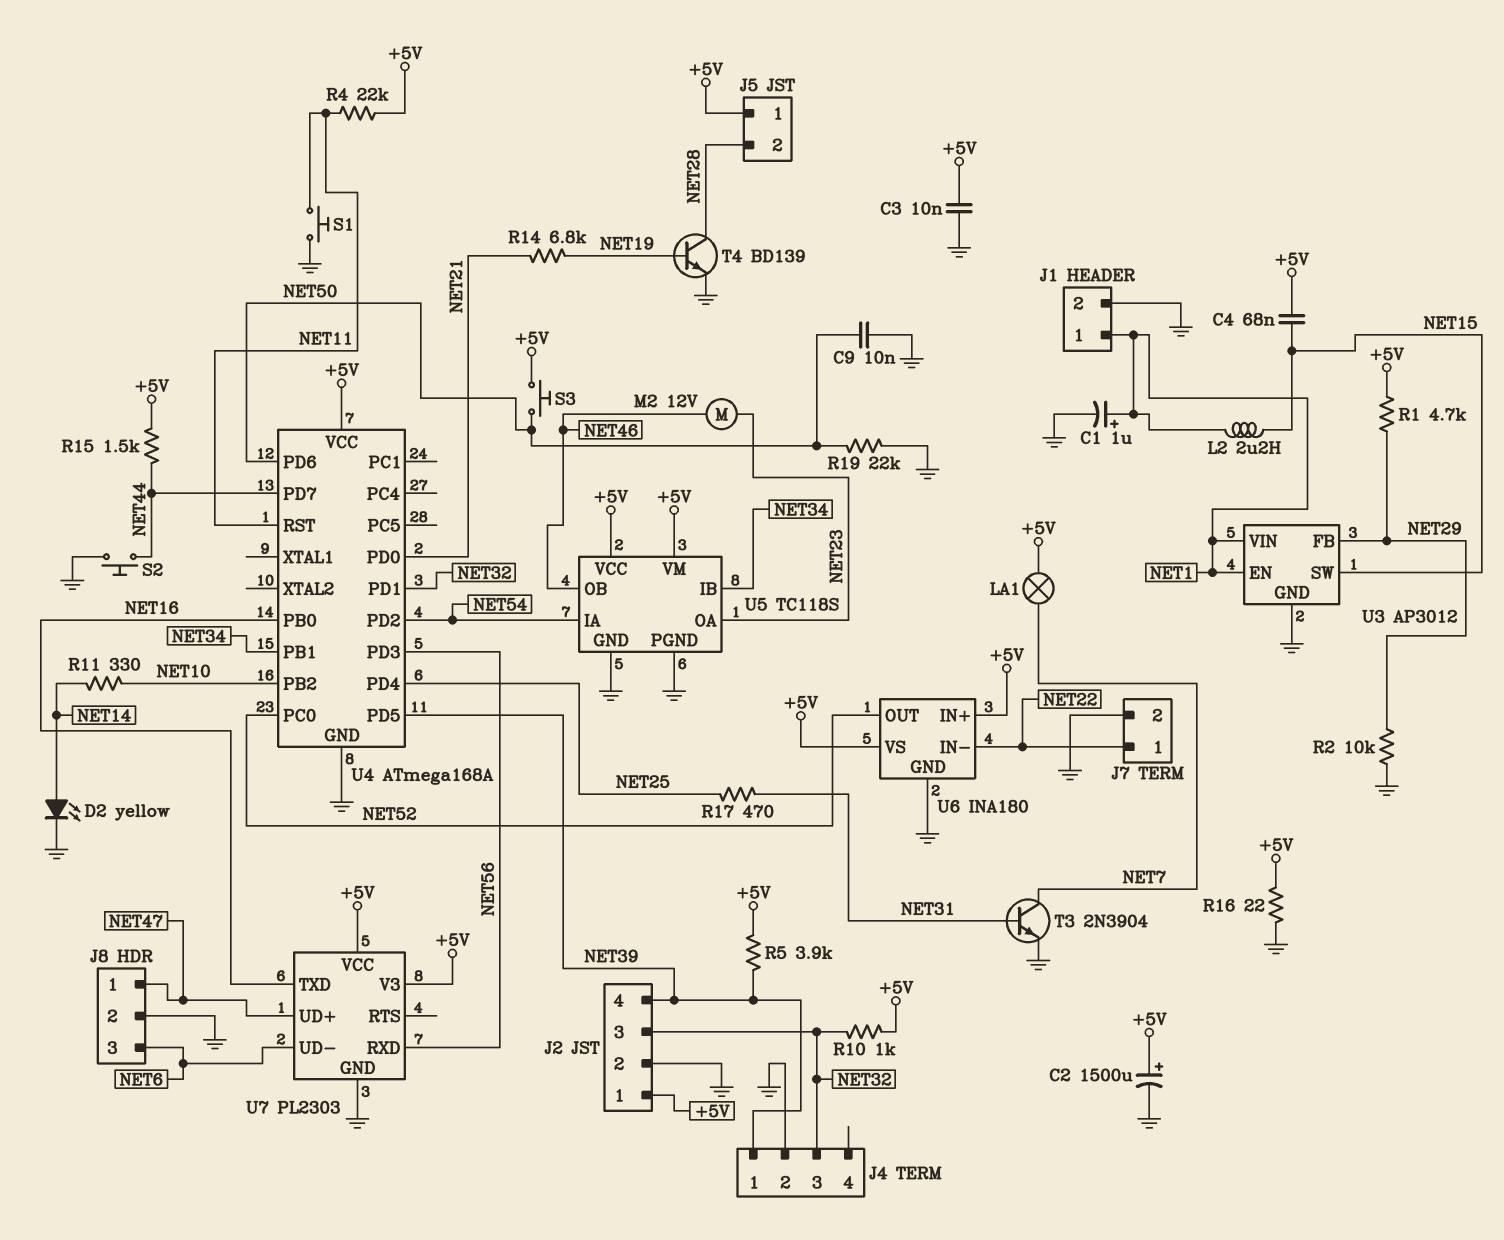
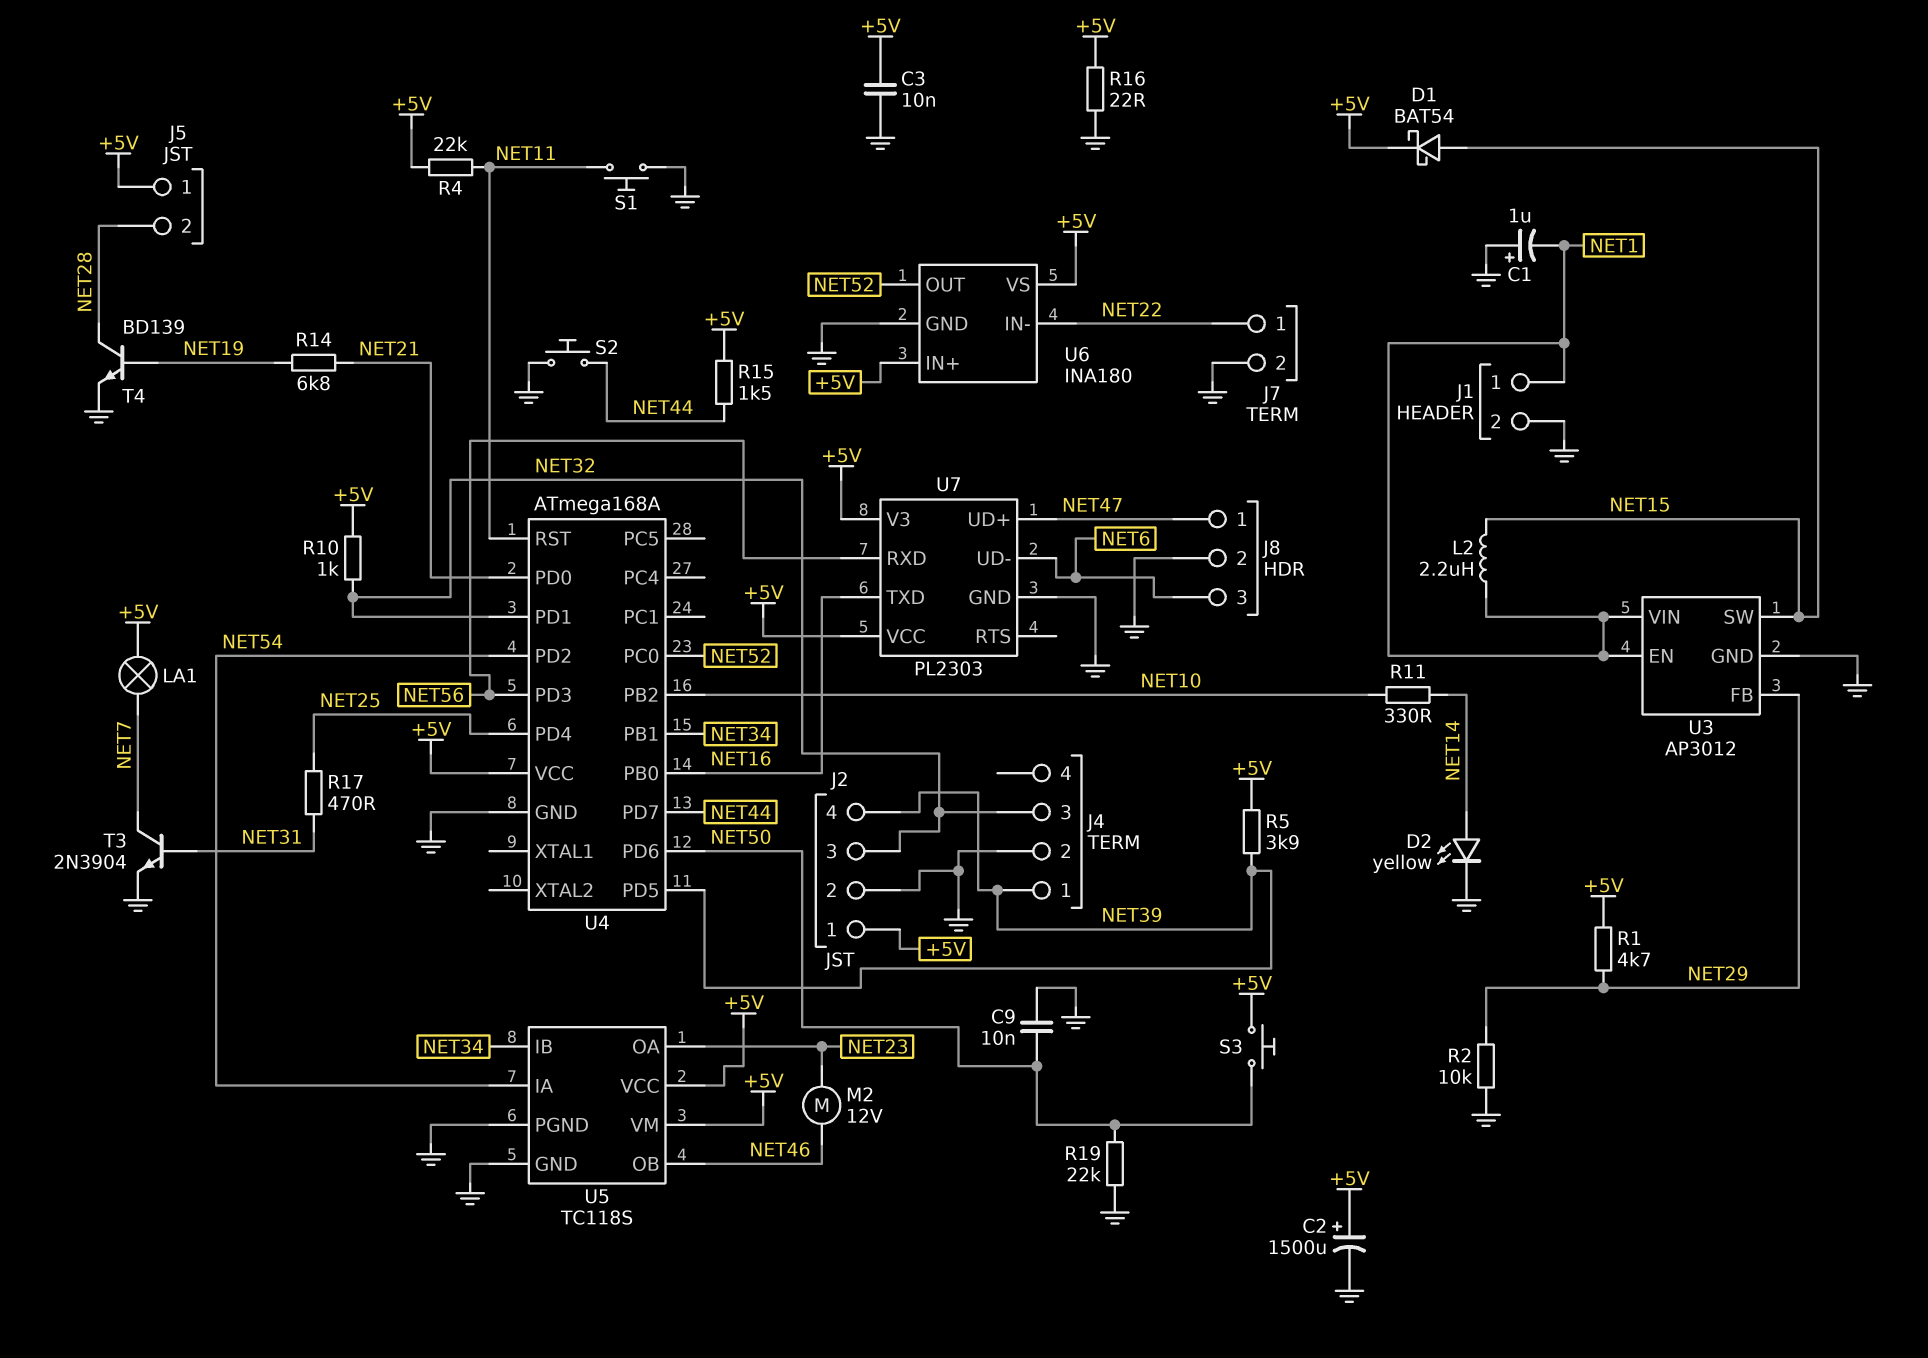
C1: 1uF (plus NET1, minus GND) -> 1uF (plus GND, minus NET1)
C4: 68nF (+5V, NET15) -> none
D1: none -> schottky BAT54 (A NET15, K +5V)

